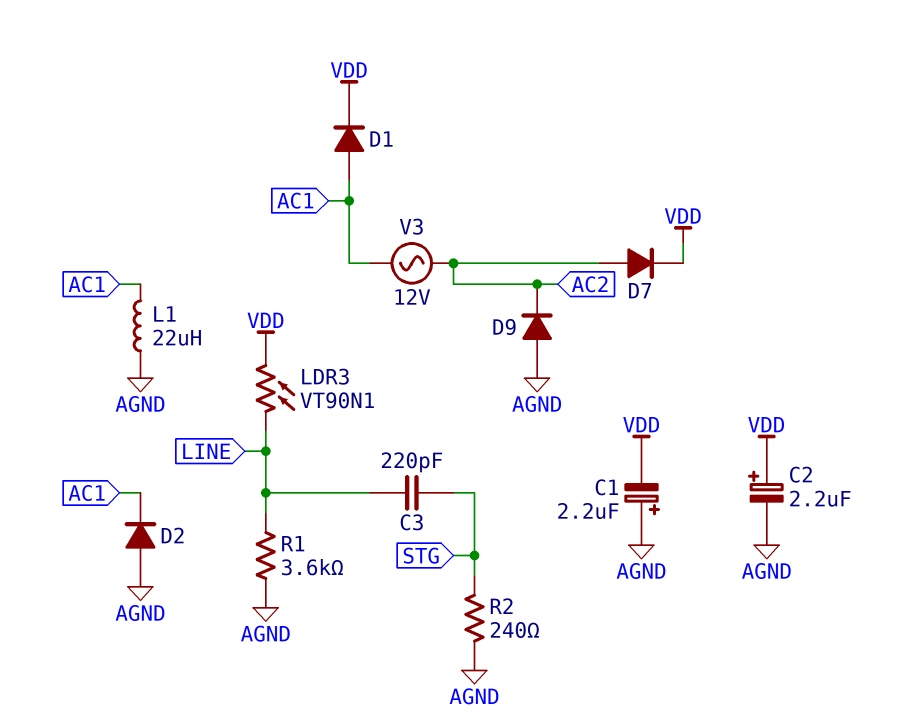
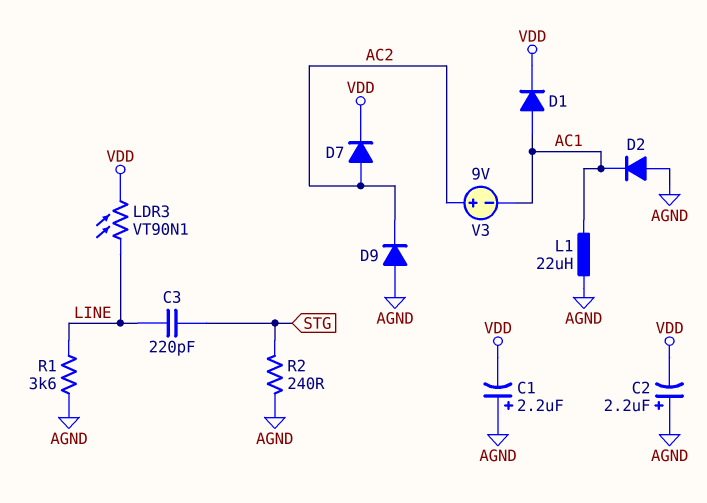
C2: 2.2uF (plus VDD, minus AGND) -> 2.2uF (plus AGND, minus VDD)
V3: AC 12V (AC1, AC2) -> 9V (plus AC2, minus AC1)

